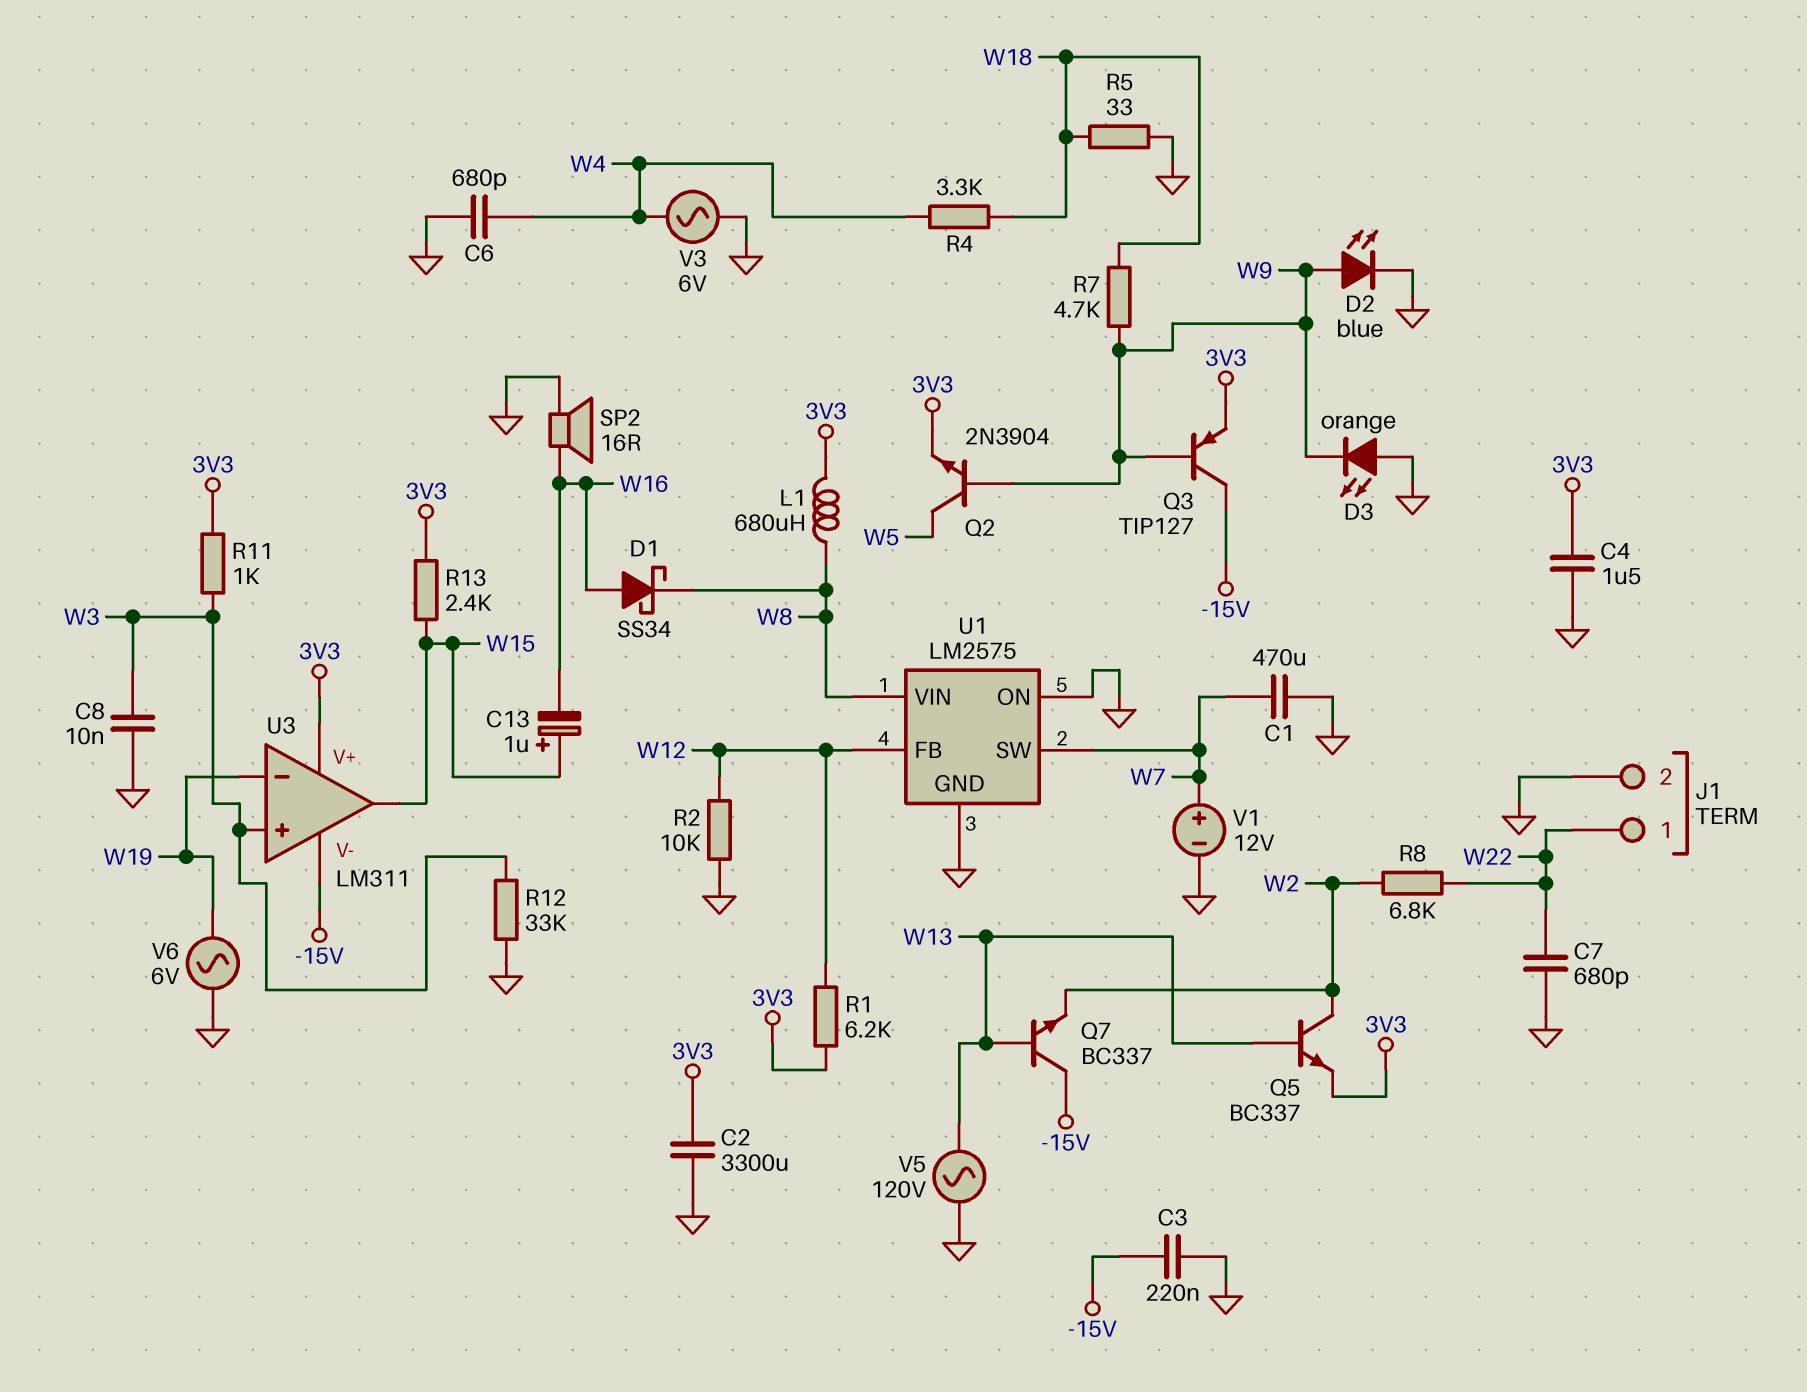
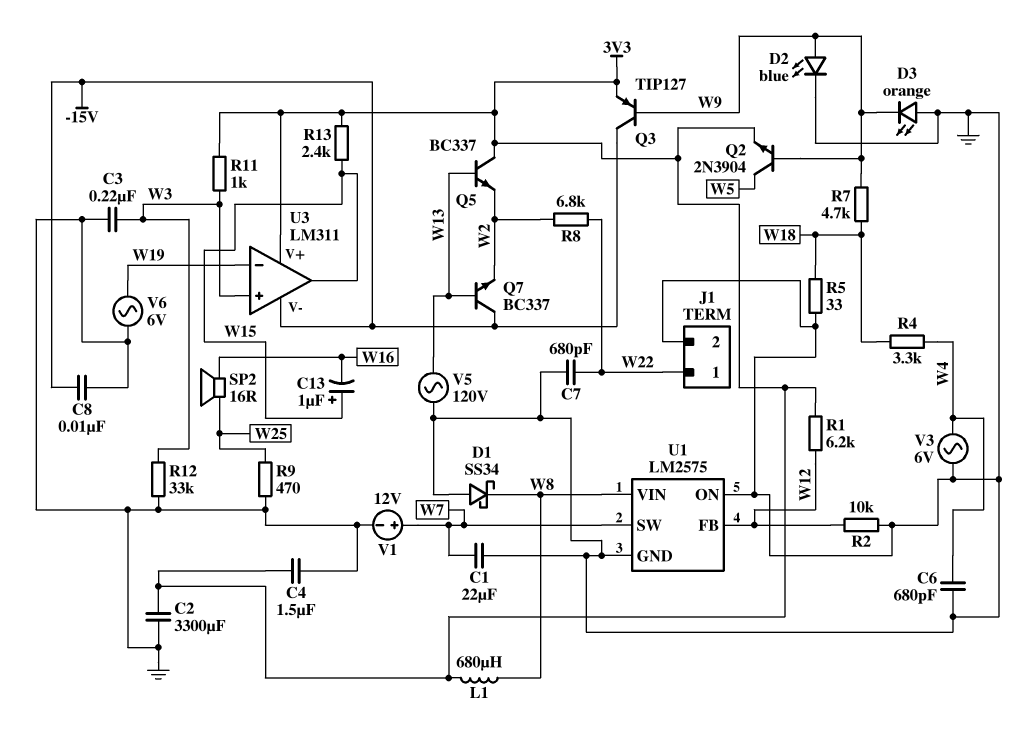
C1: 470uF (GND, W7) -> 22uF (GND, W7)
C3: 220nF (-15V, GND) -> 220nF (GND, W3)
C8: 10nF (GND, W3) -> 10nF (-15V, GND)
D1: schottky SS34 (A W16, K W8) -> schottky SS34 (A GND, K W8)
Q5: NPN BC337 (B W13, C W2, E 3V3) -> NPN BC337 (B W13, C 3V3, E W2)
R9: none -> 470 (GND, W25)
SP2: speaker 16R (GND, W16) -> speaker 16R (W16, W25)

